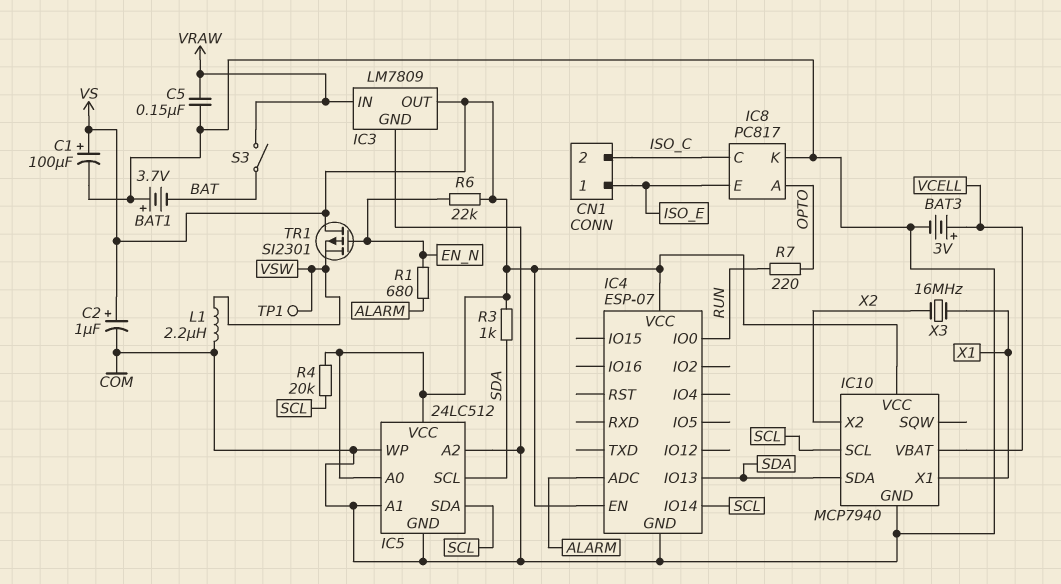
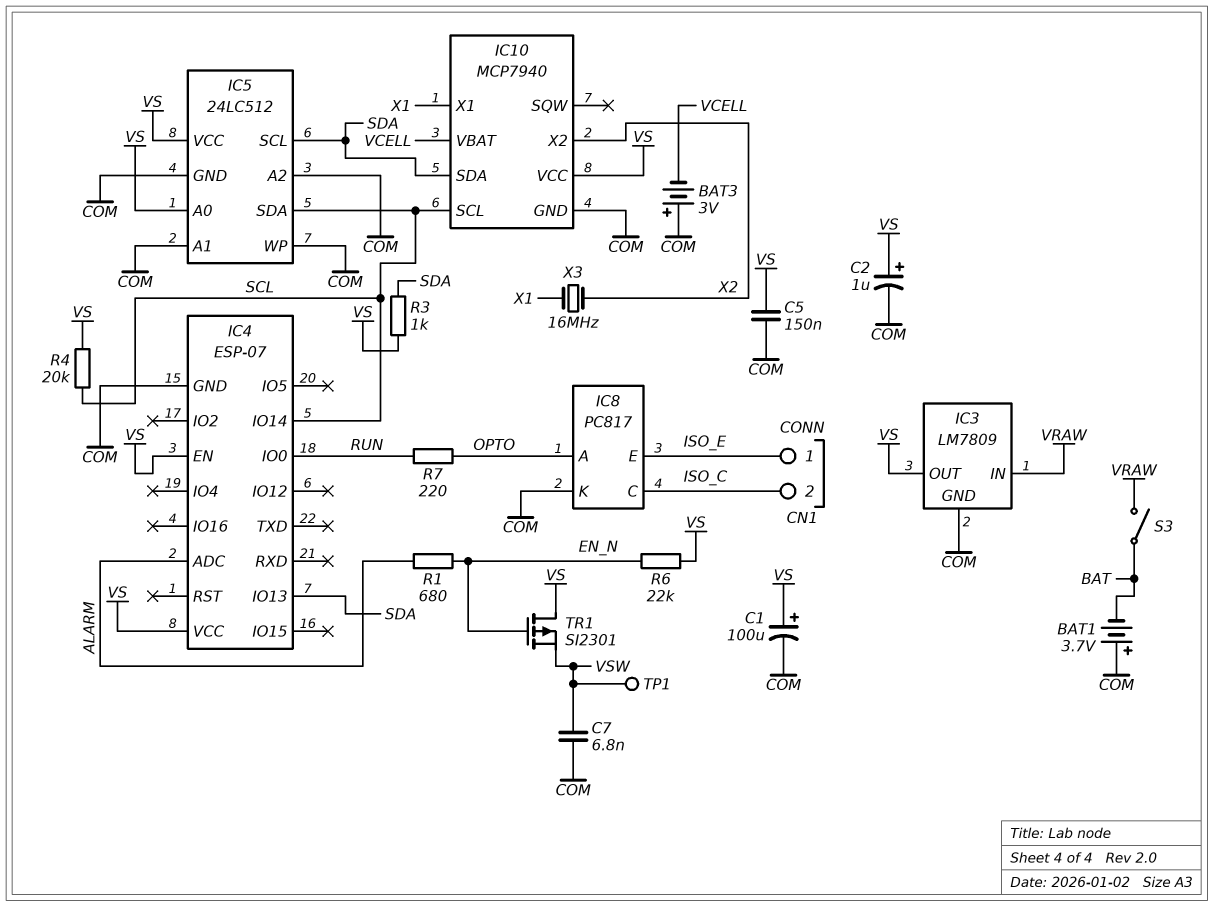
BAT3: 3V (plus VCELL, minus COM) -> 3V (plus COM, minus VCELL)
C5: 150nF (COM, VRAW) -> 150nF (COM, VS)
C7: none -> 6.8nF (COM, VSW)
L1: 2.2uH (COM, VSW) -> none

